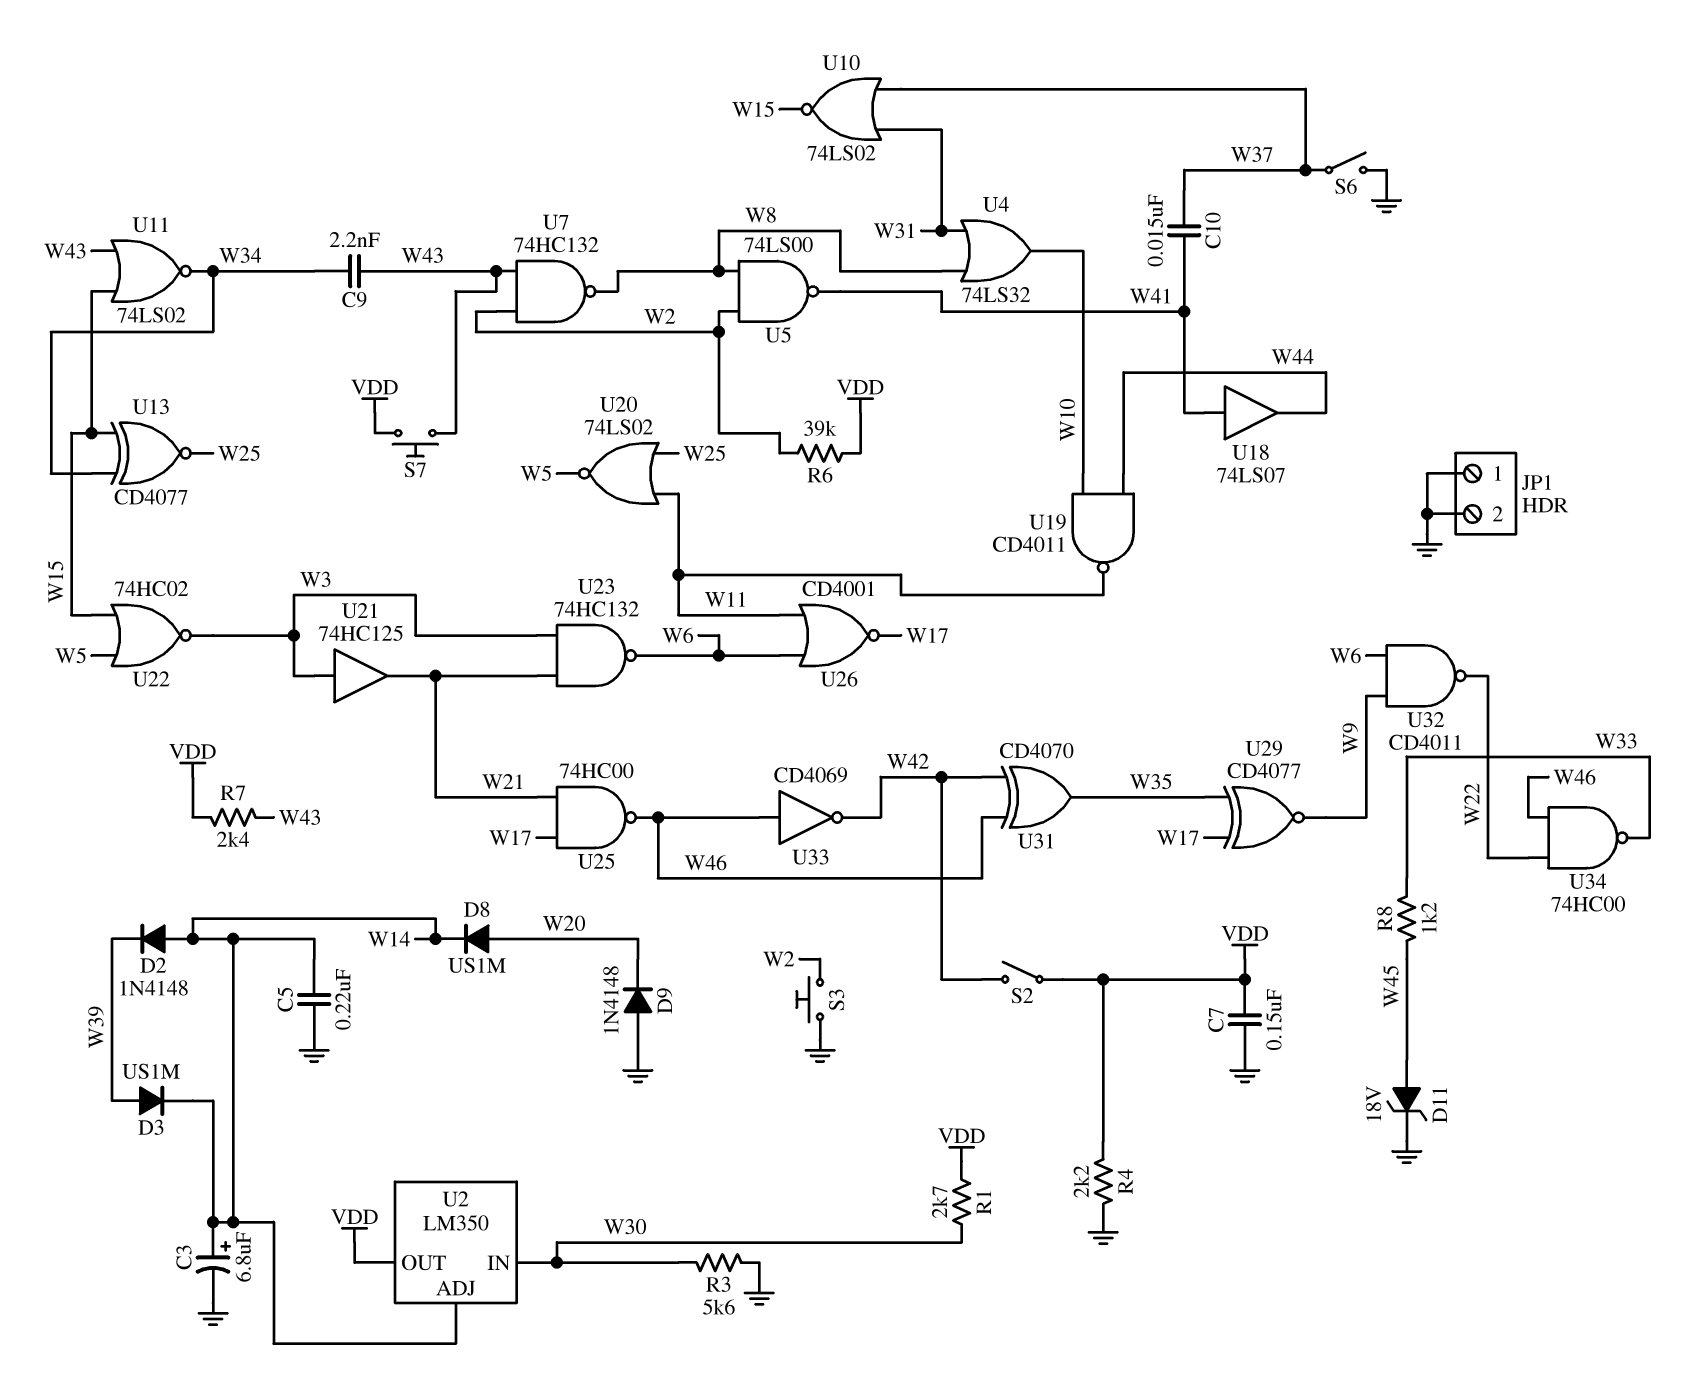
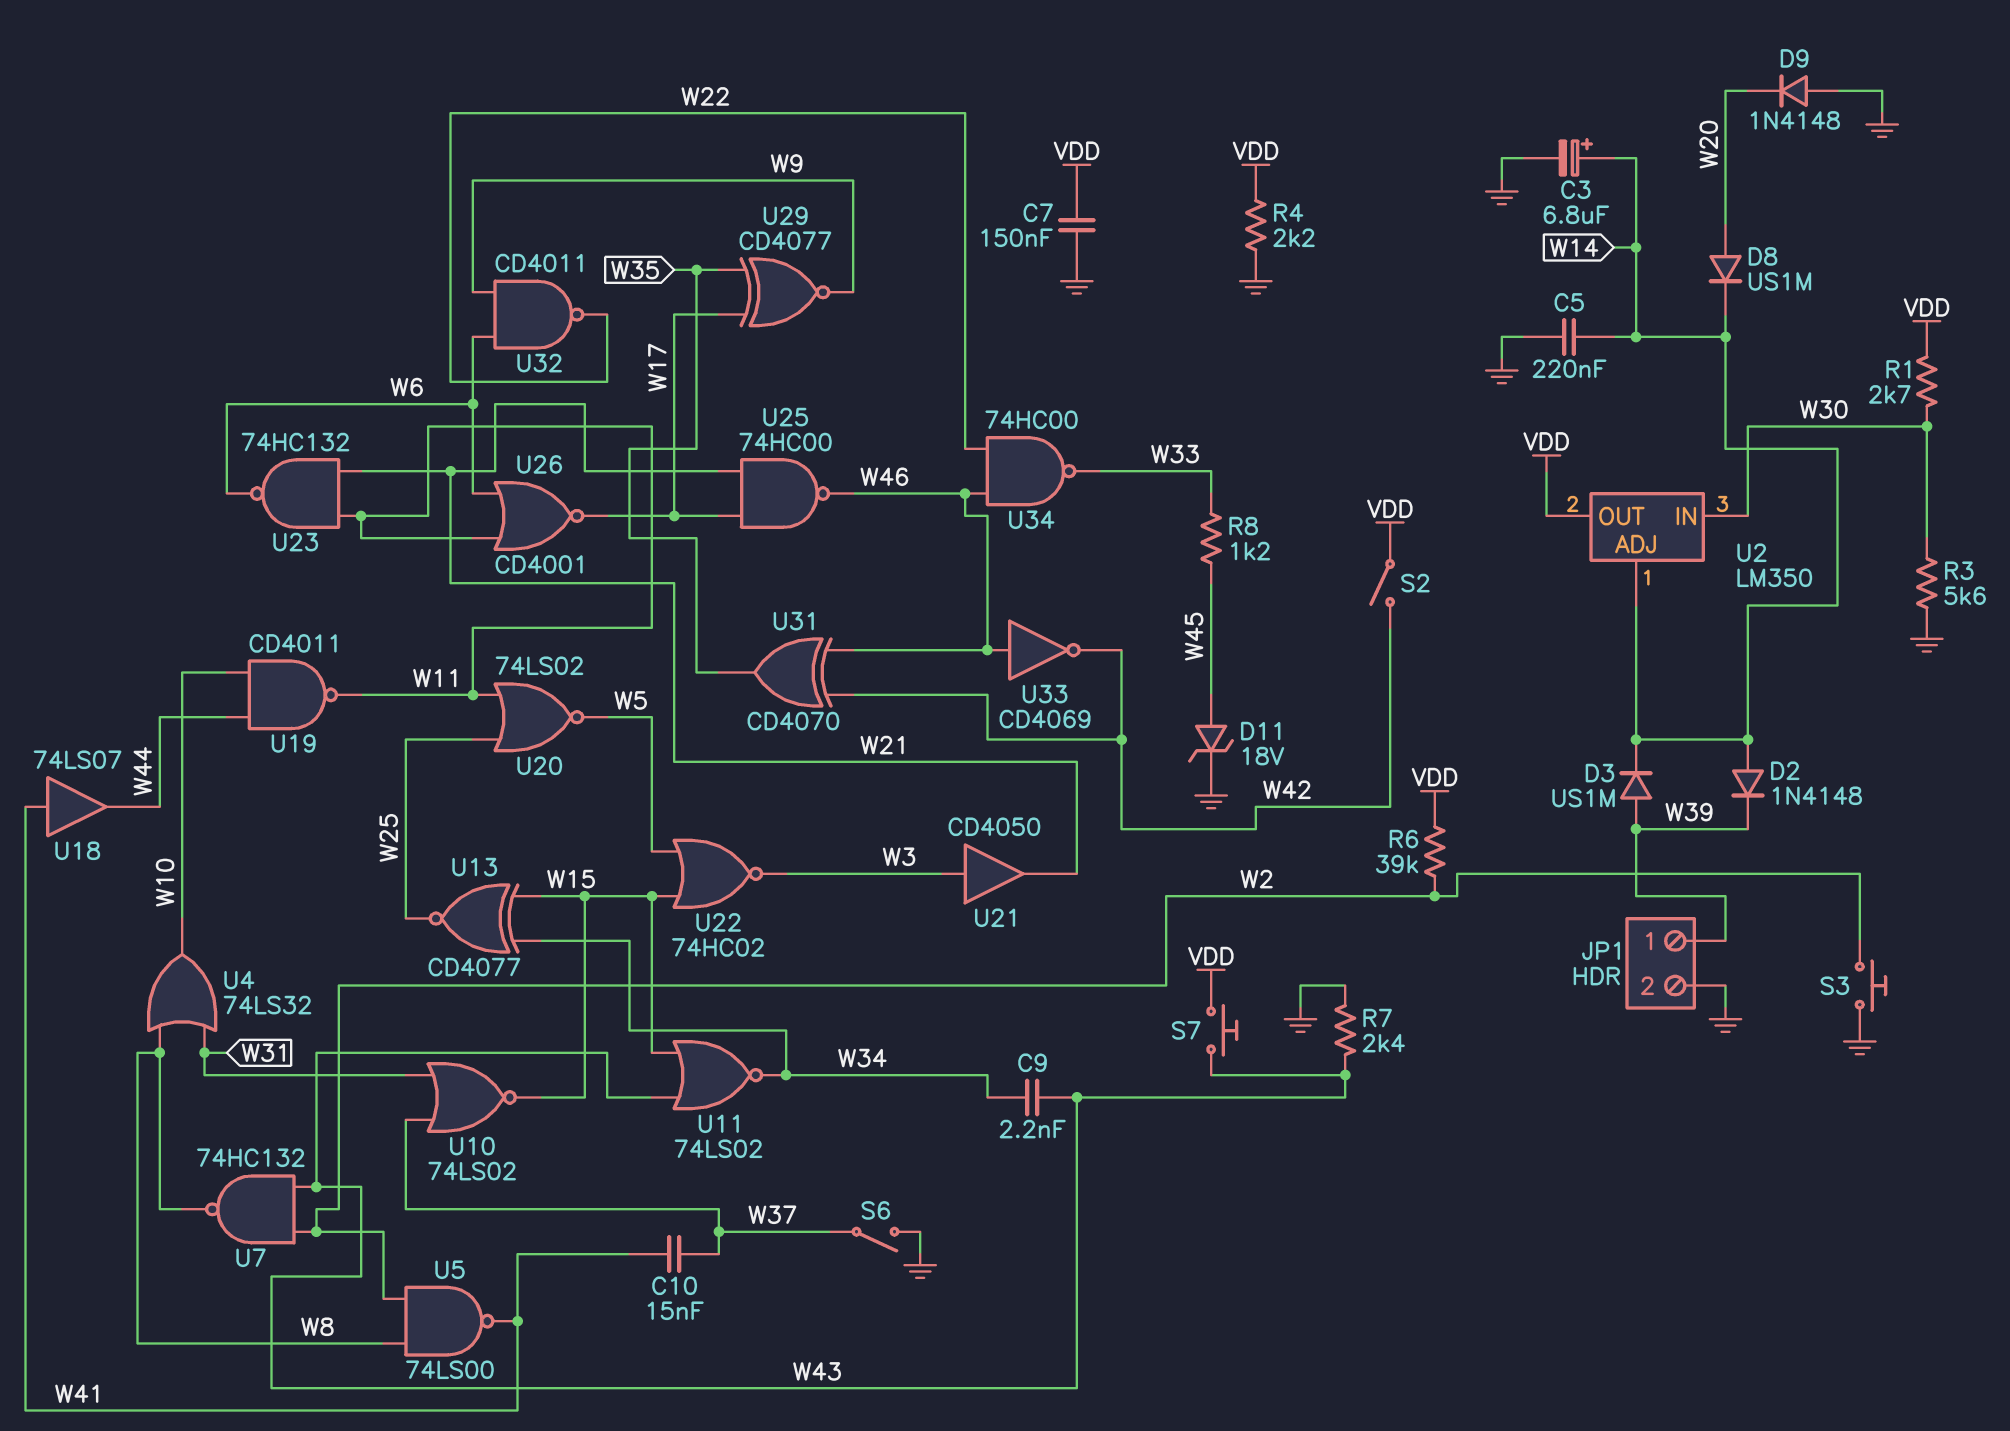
JP1 pin 1: GND -> W39
R7: 2.4k (VDD, W43) -> 2.4k (GND, W43)
U21: buffer 74HC125 (in W3, out W21) -> buffer CD4050 (in W3, out W21)
U23: NAND 74HC132 (in W3, in W21, out W6) -> NAND 74HC132 (in W11, in W21, out W6)

